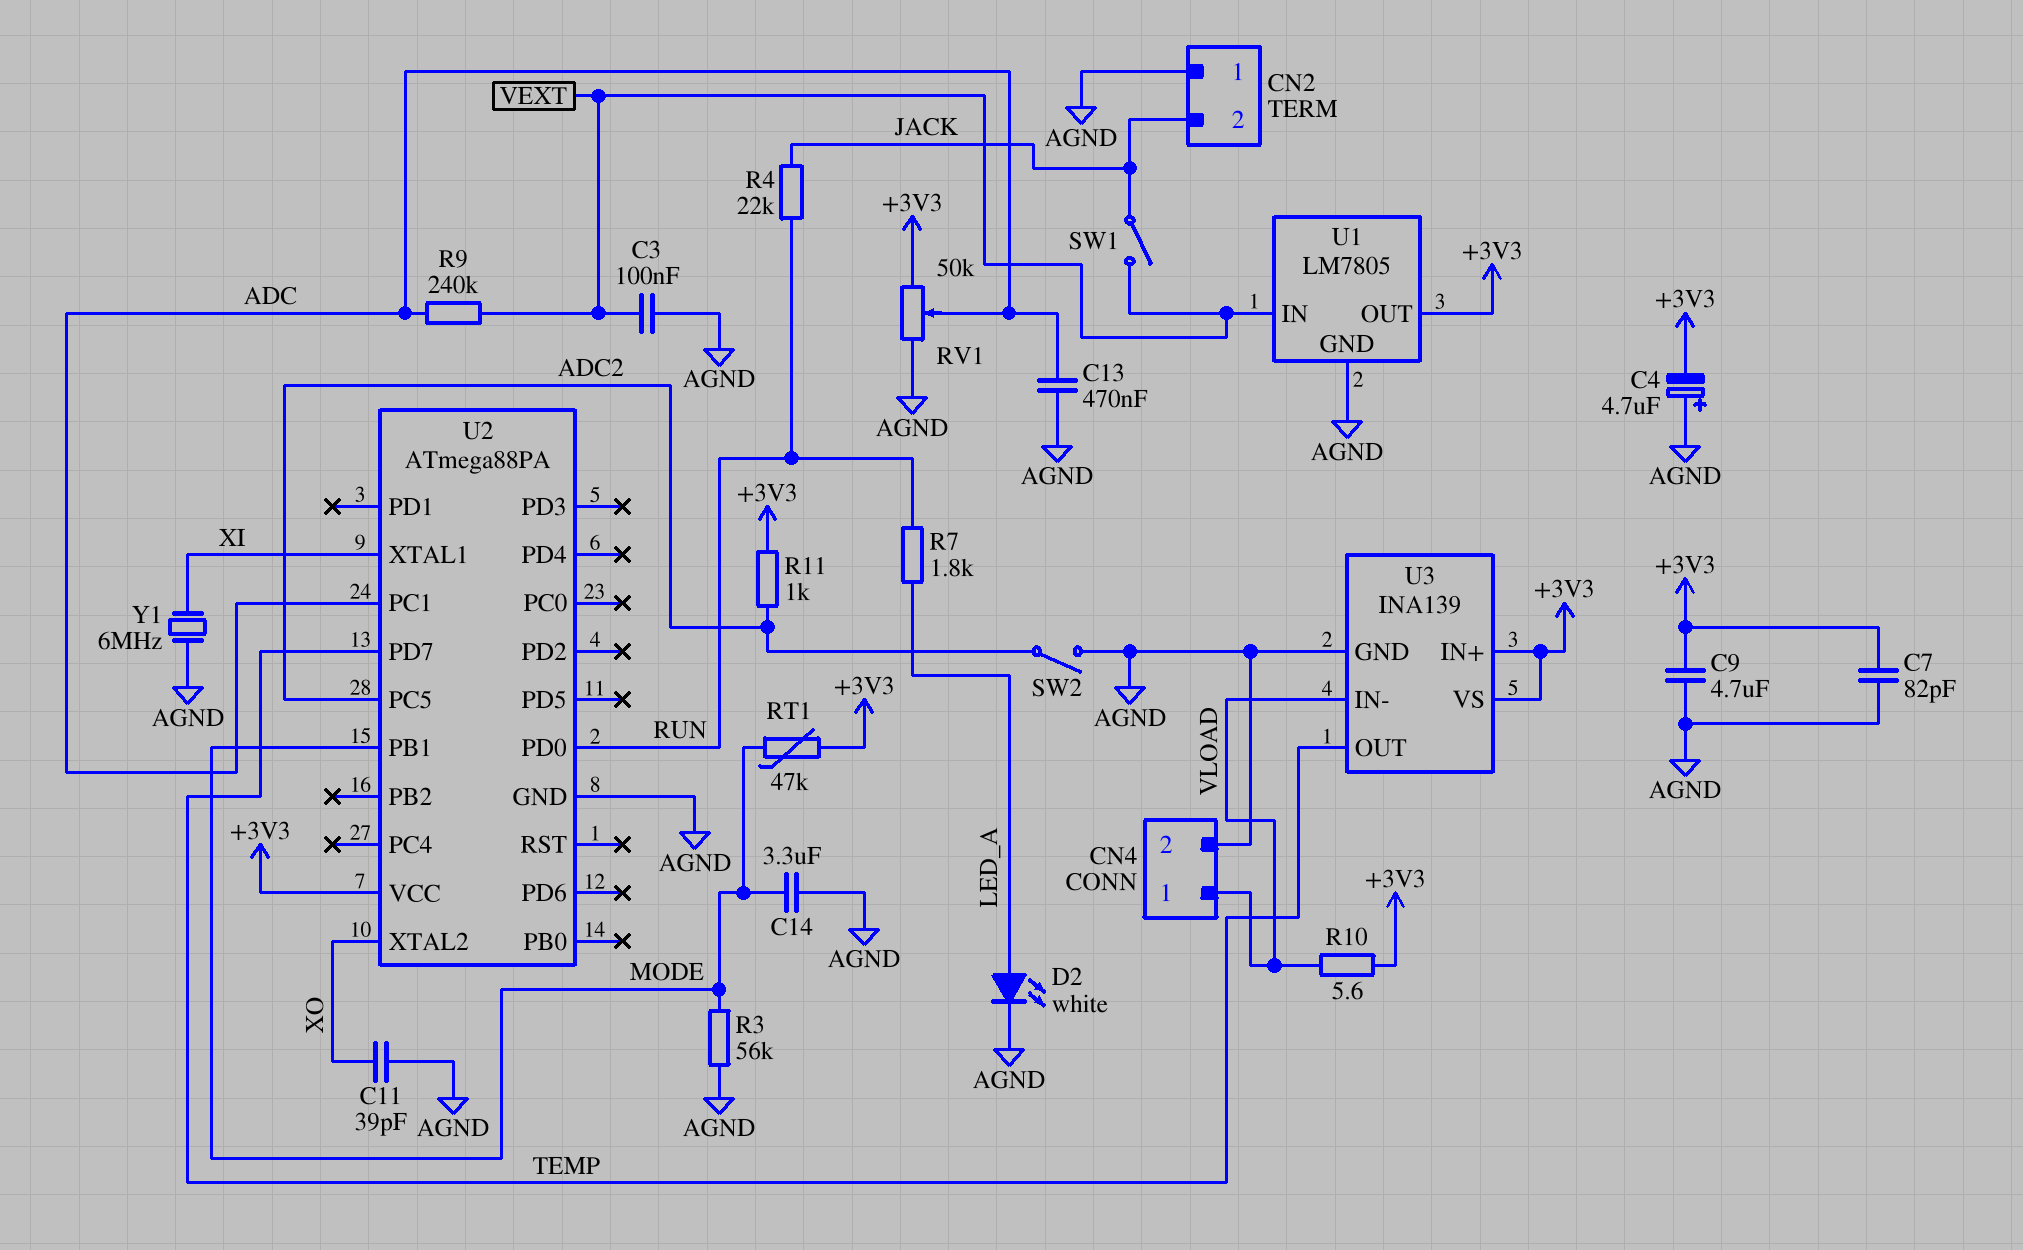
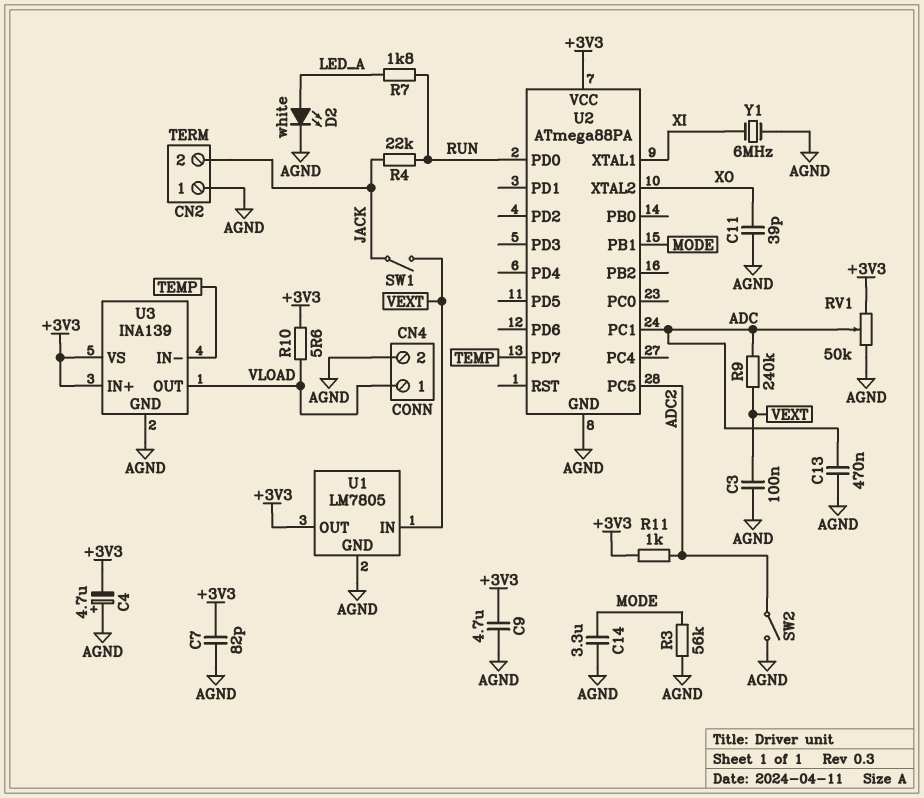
RT1: 47k (+3V3, MODE) -> none
U3 pin IN-: VLOAD -> TEMP
U3 pin OUT: TEMP -> VLOAD

